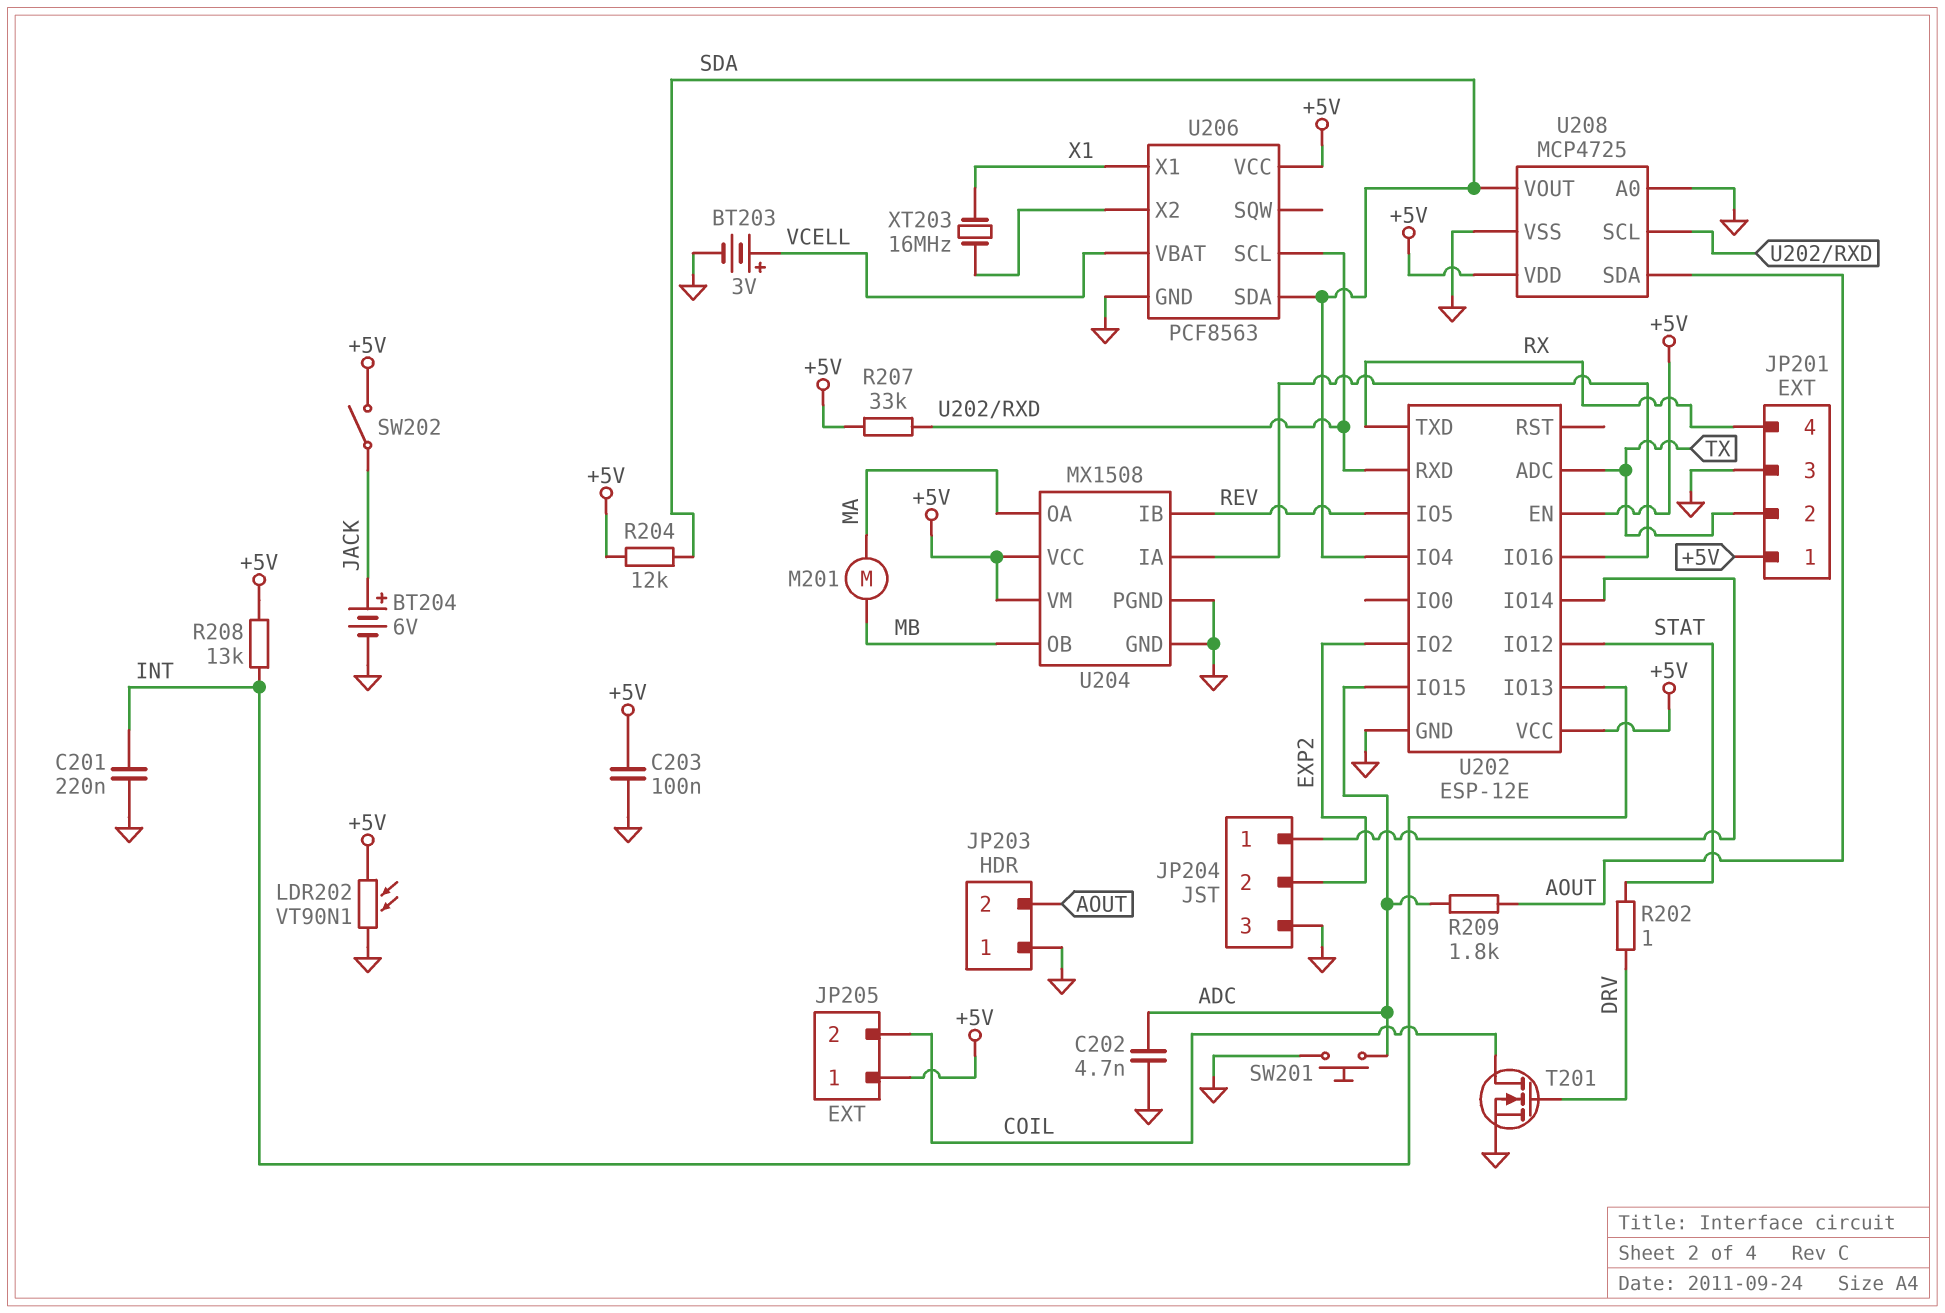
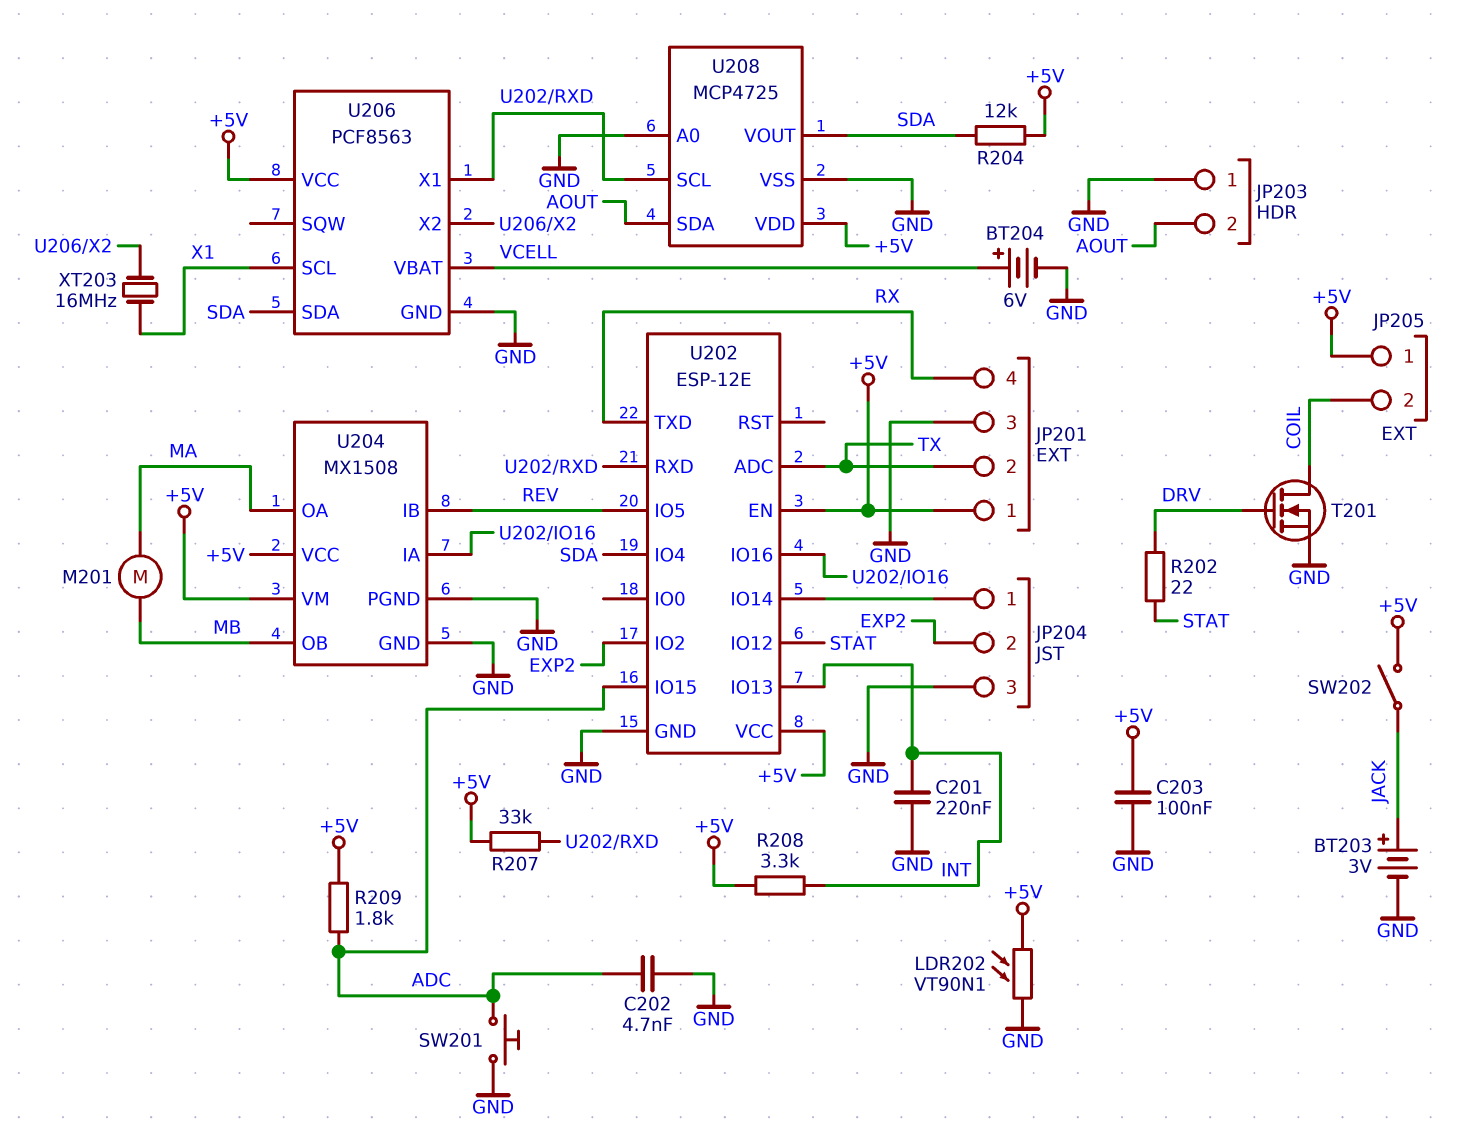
BT203: 3V (plus VCELL, minus GND) -> 3V (plus JACK, minus GND)
BT204: 6V (plus JACK, minus GND) -> 6V (plus VCELL, minus GND)
R202: 1 (DRV, STAT) -> 22 (DRV, STAT)
R208: 13k (+5V, INT) -> 3.3k (+5V, INT)
R209: 1.8k (ADC, AOUT) -> 1.8k (+5V, ADC)
U206 pin SCL: U202/RXD -> X1
U206 pin X1: X1 -> U202/RXD

